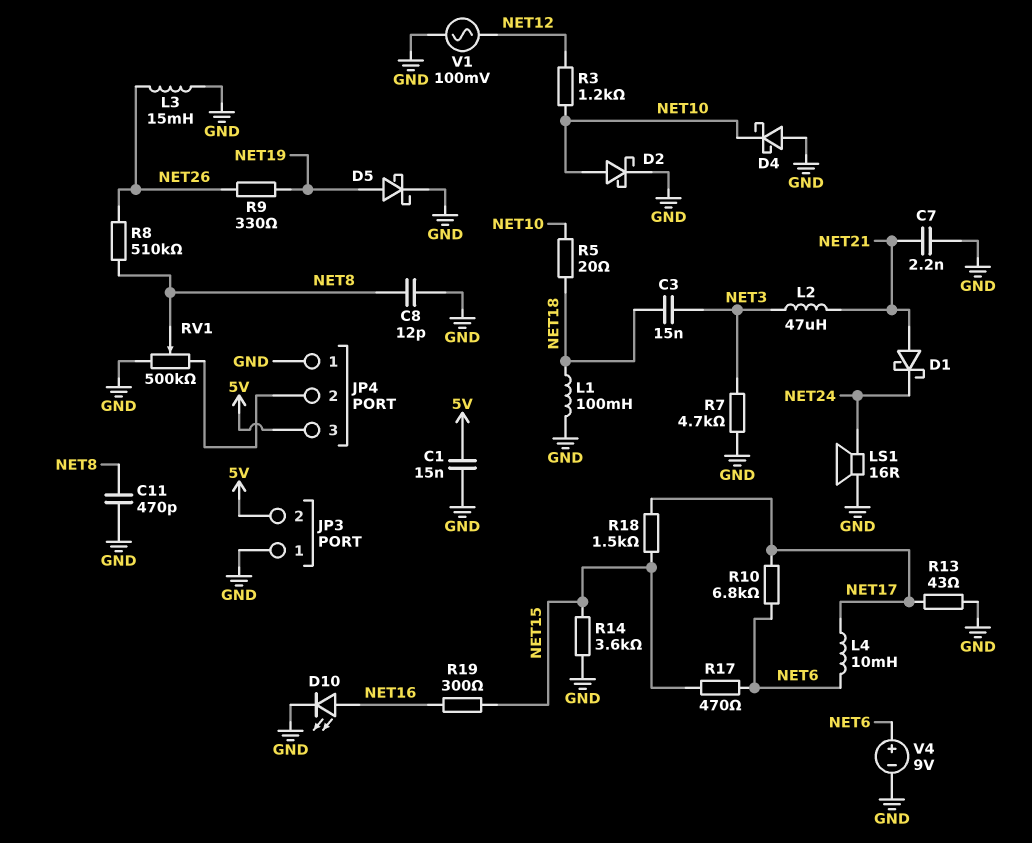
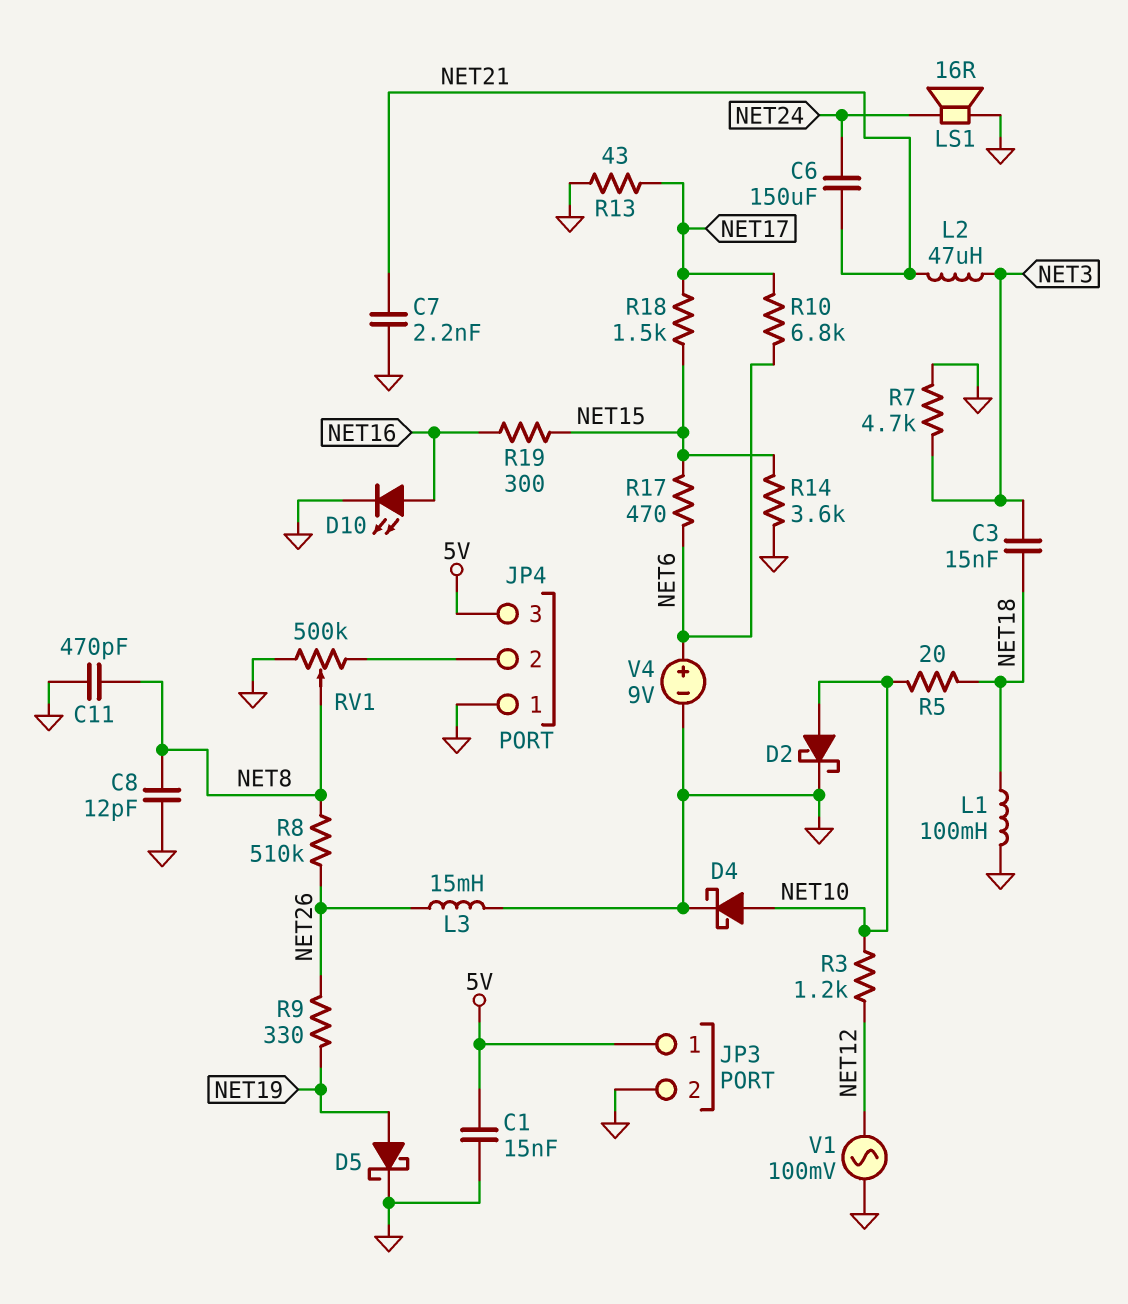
C6: none -> 150uF (NET21, NET24)
D1: schottky (A NET21, K NET24) -> none
D4: schottky (A GND, K NET10) -> schottky (A NET10, K GND)
JP3 pin 1: GND -> 5V
JP3 pin 2: 5V -> GND
L4: 10mH (NET6, NET17) -> none

